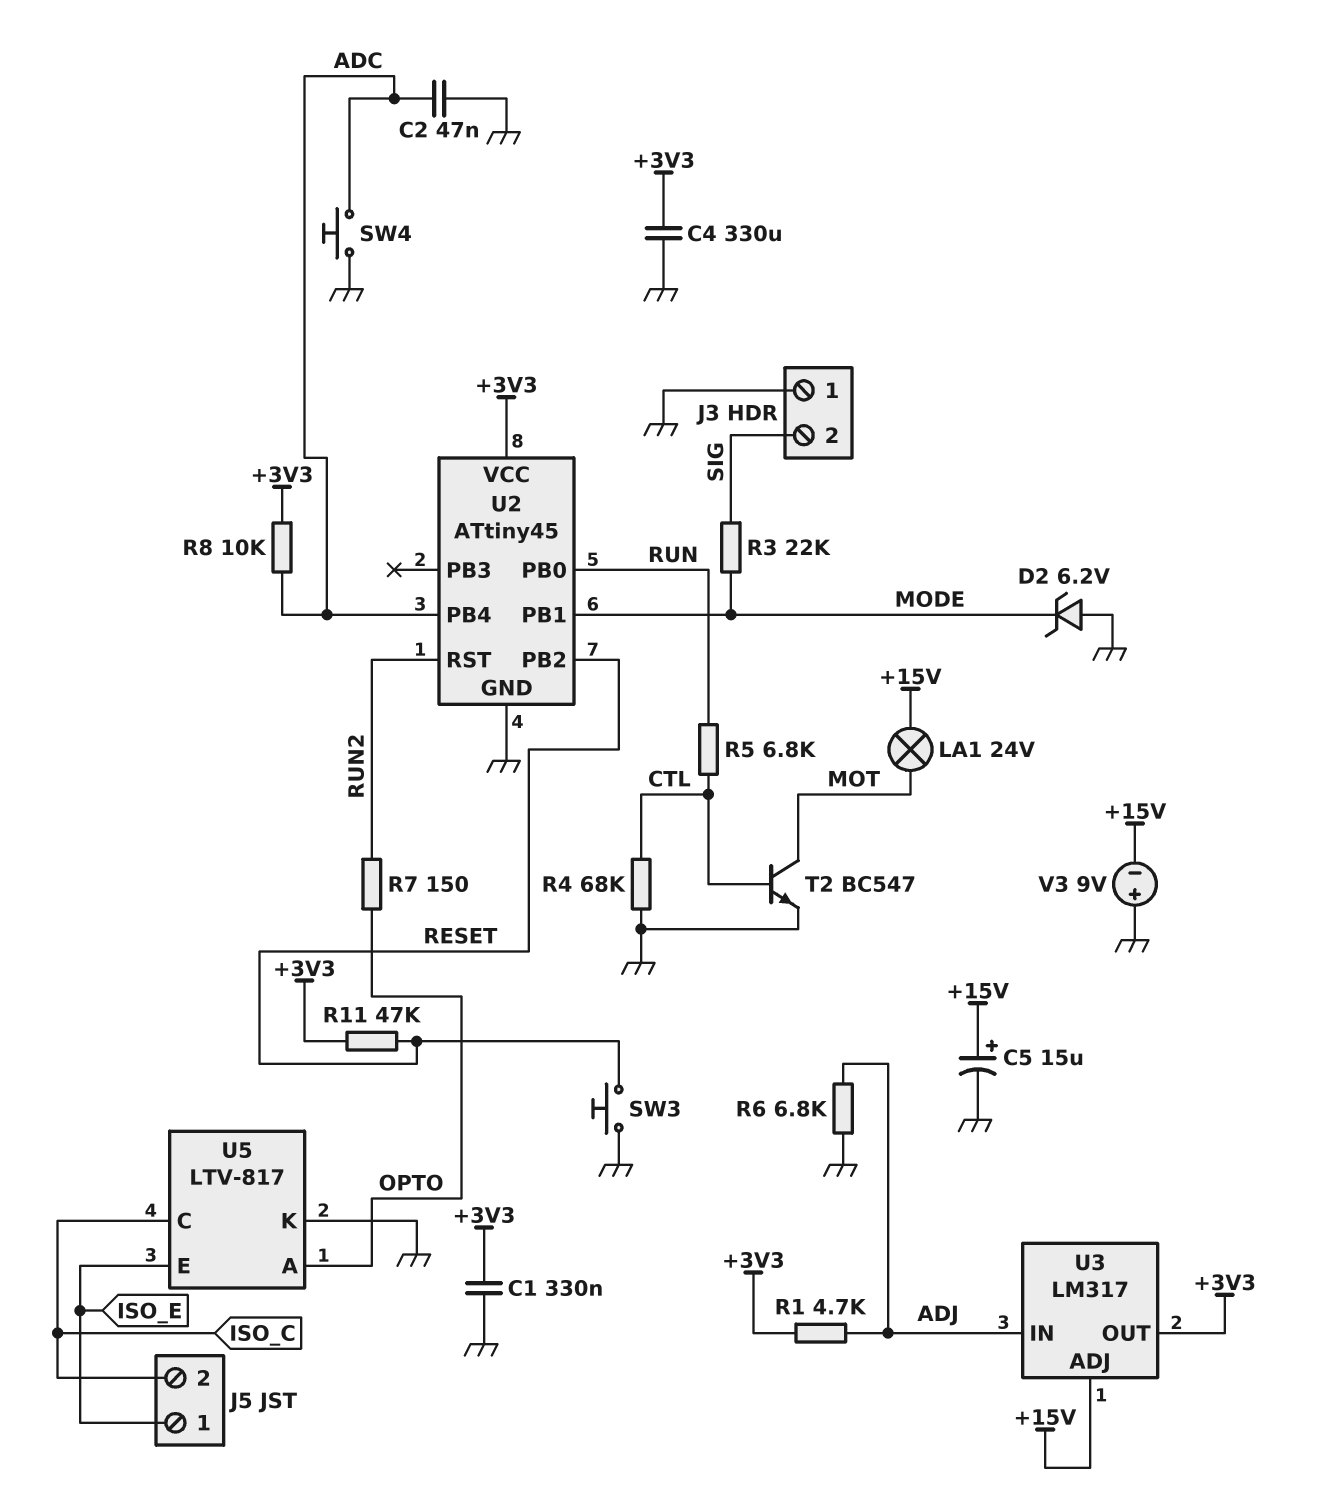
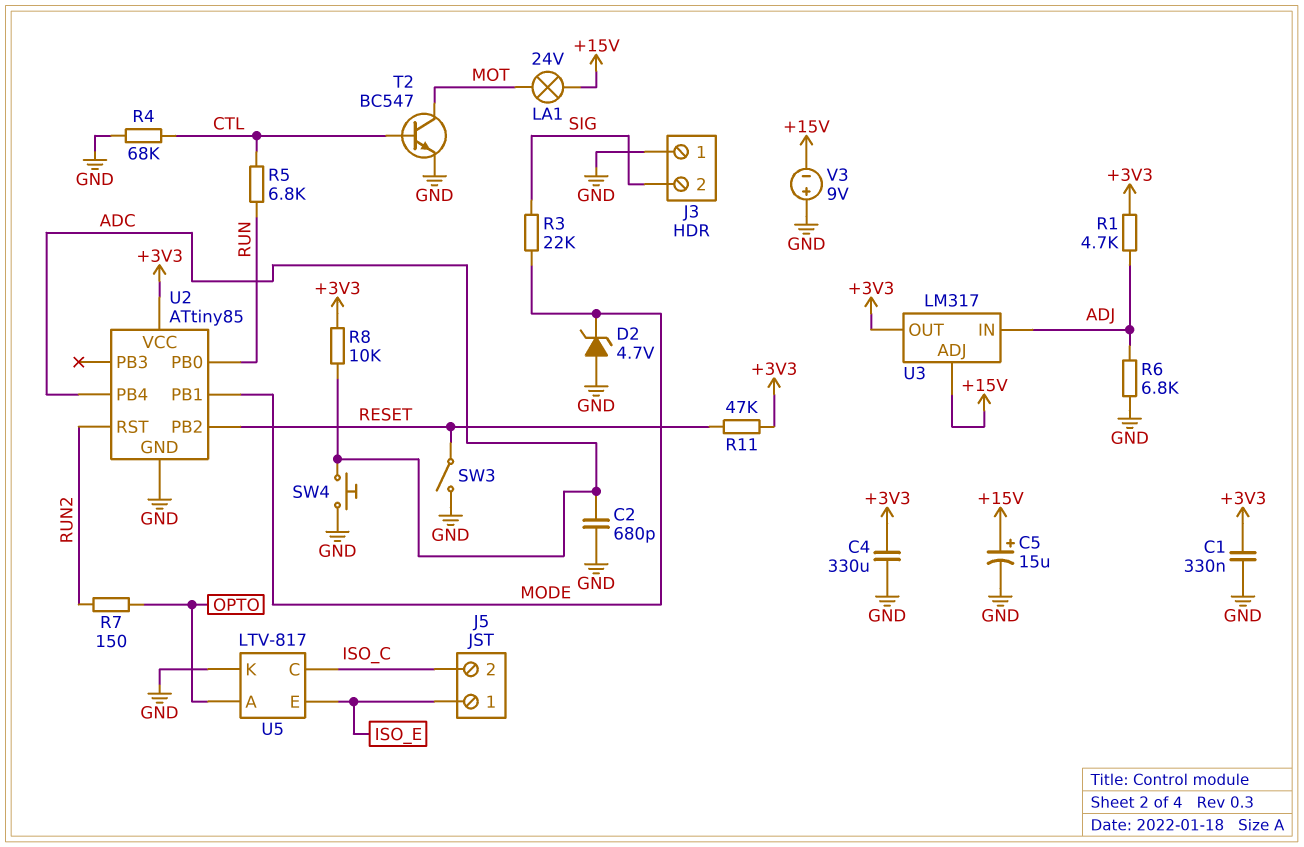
C2: 47nF (ADC, GND) -> 680pF (ADC, GND)
D2: zener 6.2V (A GND, K MODE) -> zener 4.7V (A GND, K MODE)
SW3: button (GND, RESET) -> switch (GND, RESET)
U2: ATtiny45 -> ATtiny85

